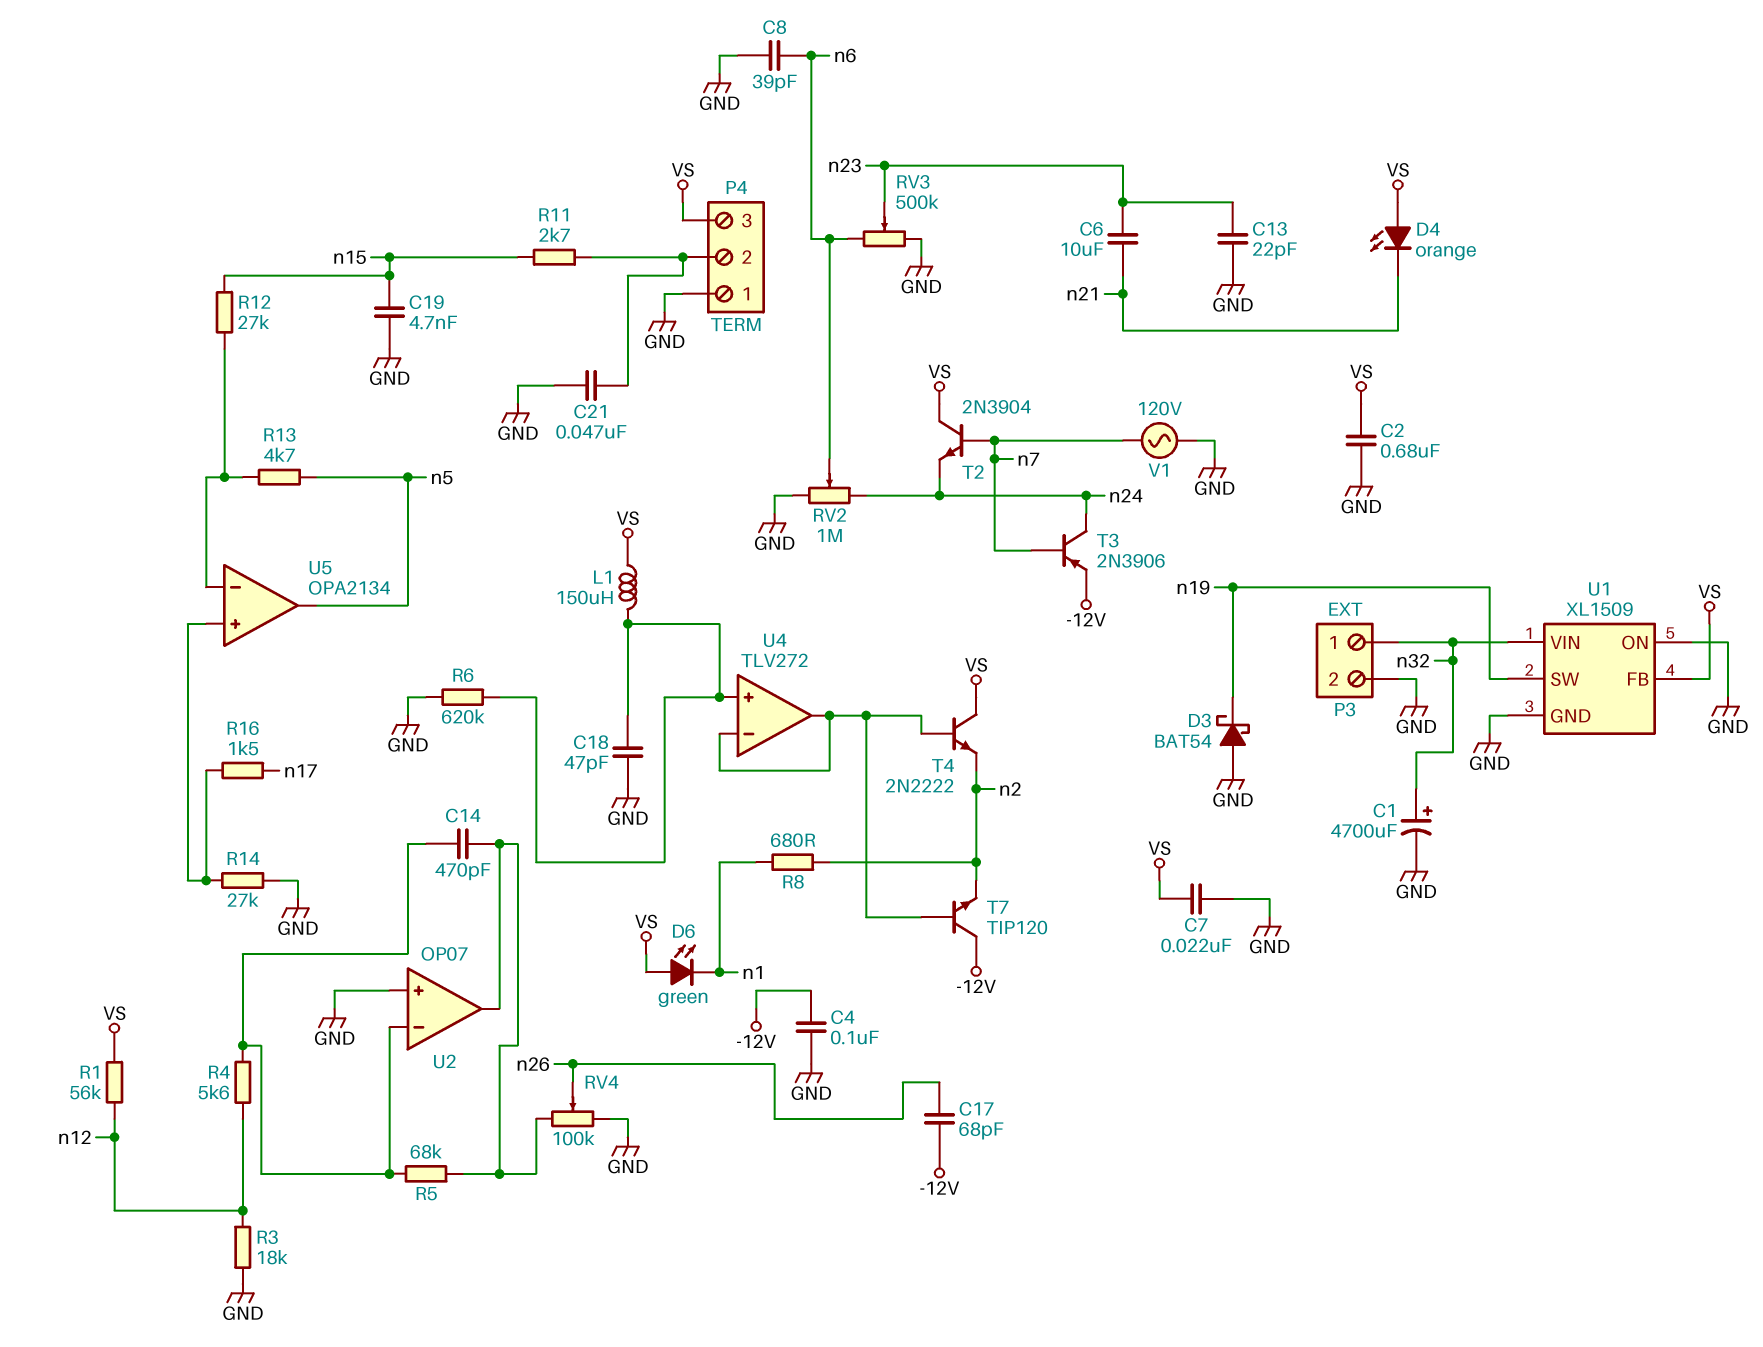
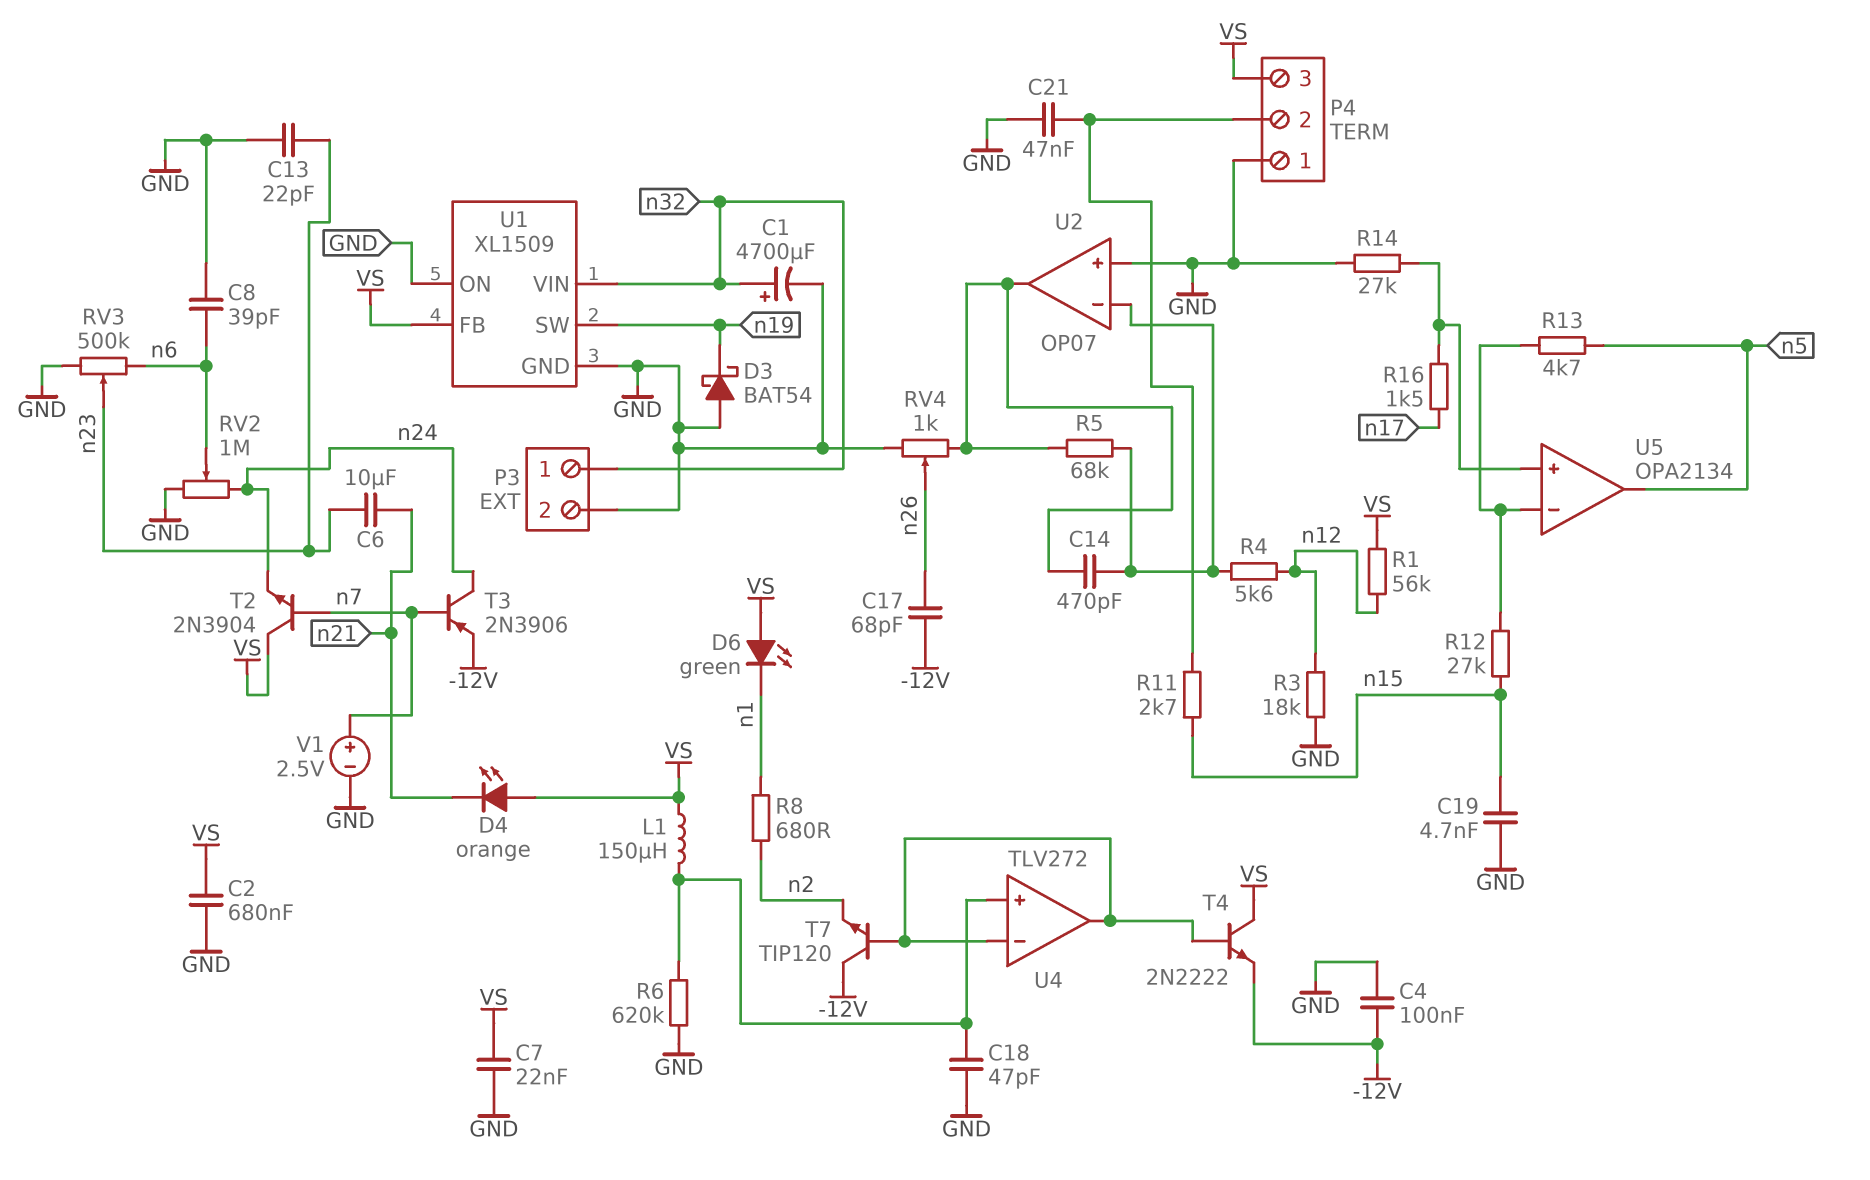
RV4: 100k (GND, U2/out, wiper n26) -> 1k (GND, U2/out, wiper n26)
T4: NPN 2N2222 (B U4/in-, C VS, E n2) -> NPN 2N2222 (B U4/in-, C VS, E -12V)
V1: AC 120V (GND, n7) -> 2.5V (plus n7, minus GND)

